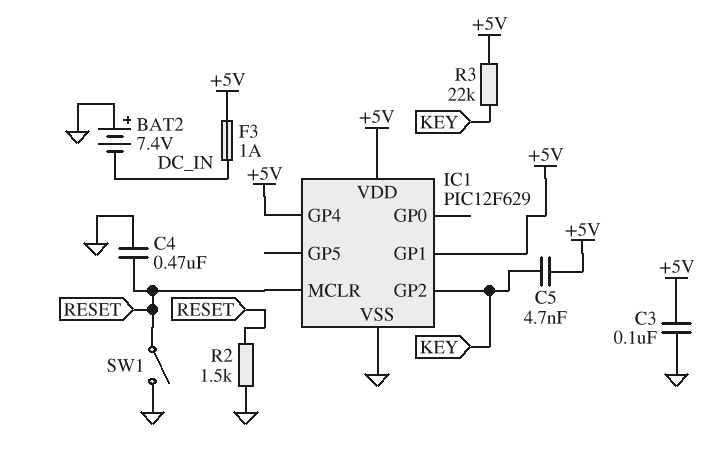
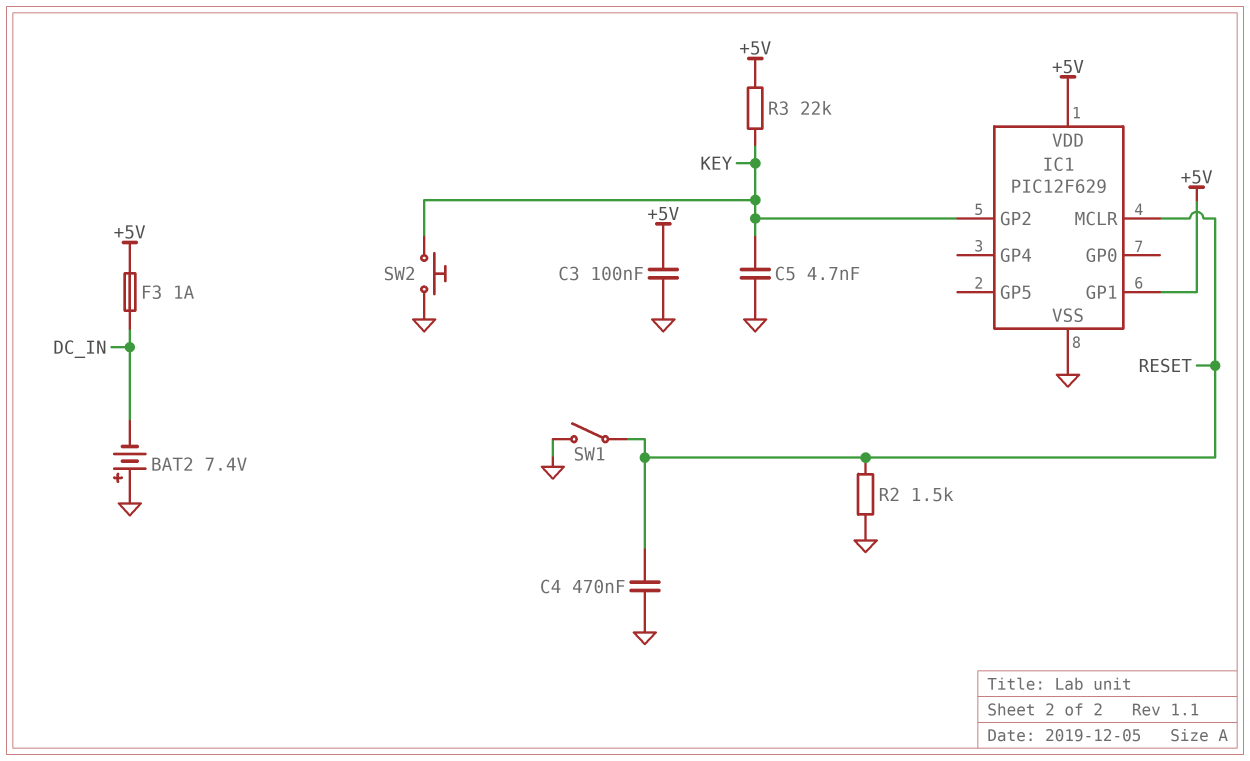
C5: 4.7nF (+5V, KEY) -> 4.7nF (GND, KEY)
IC1 pin GP4: +5V -> none
SW2: none -> button (GND, KEY)

